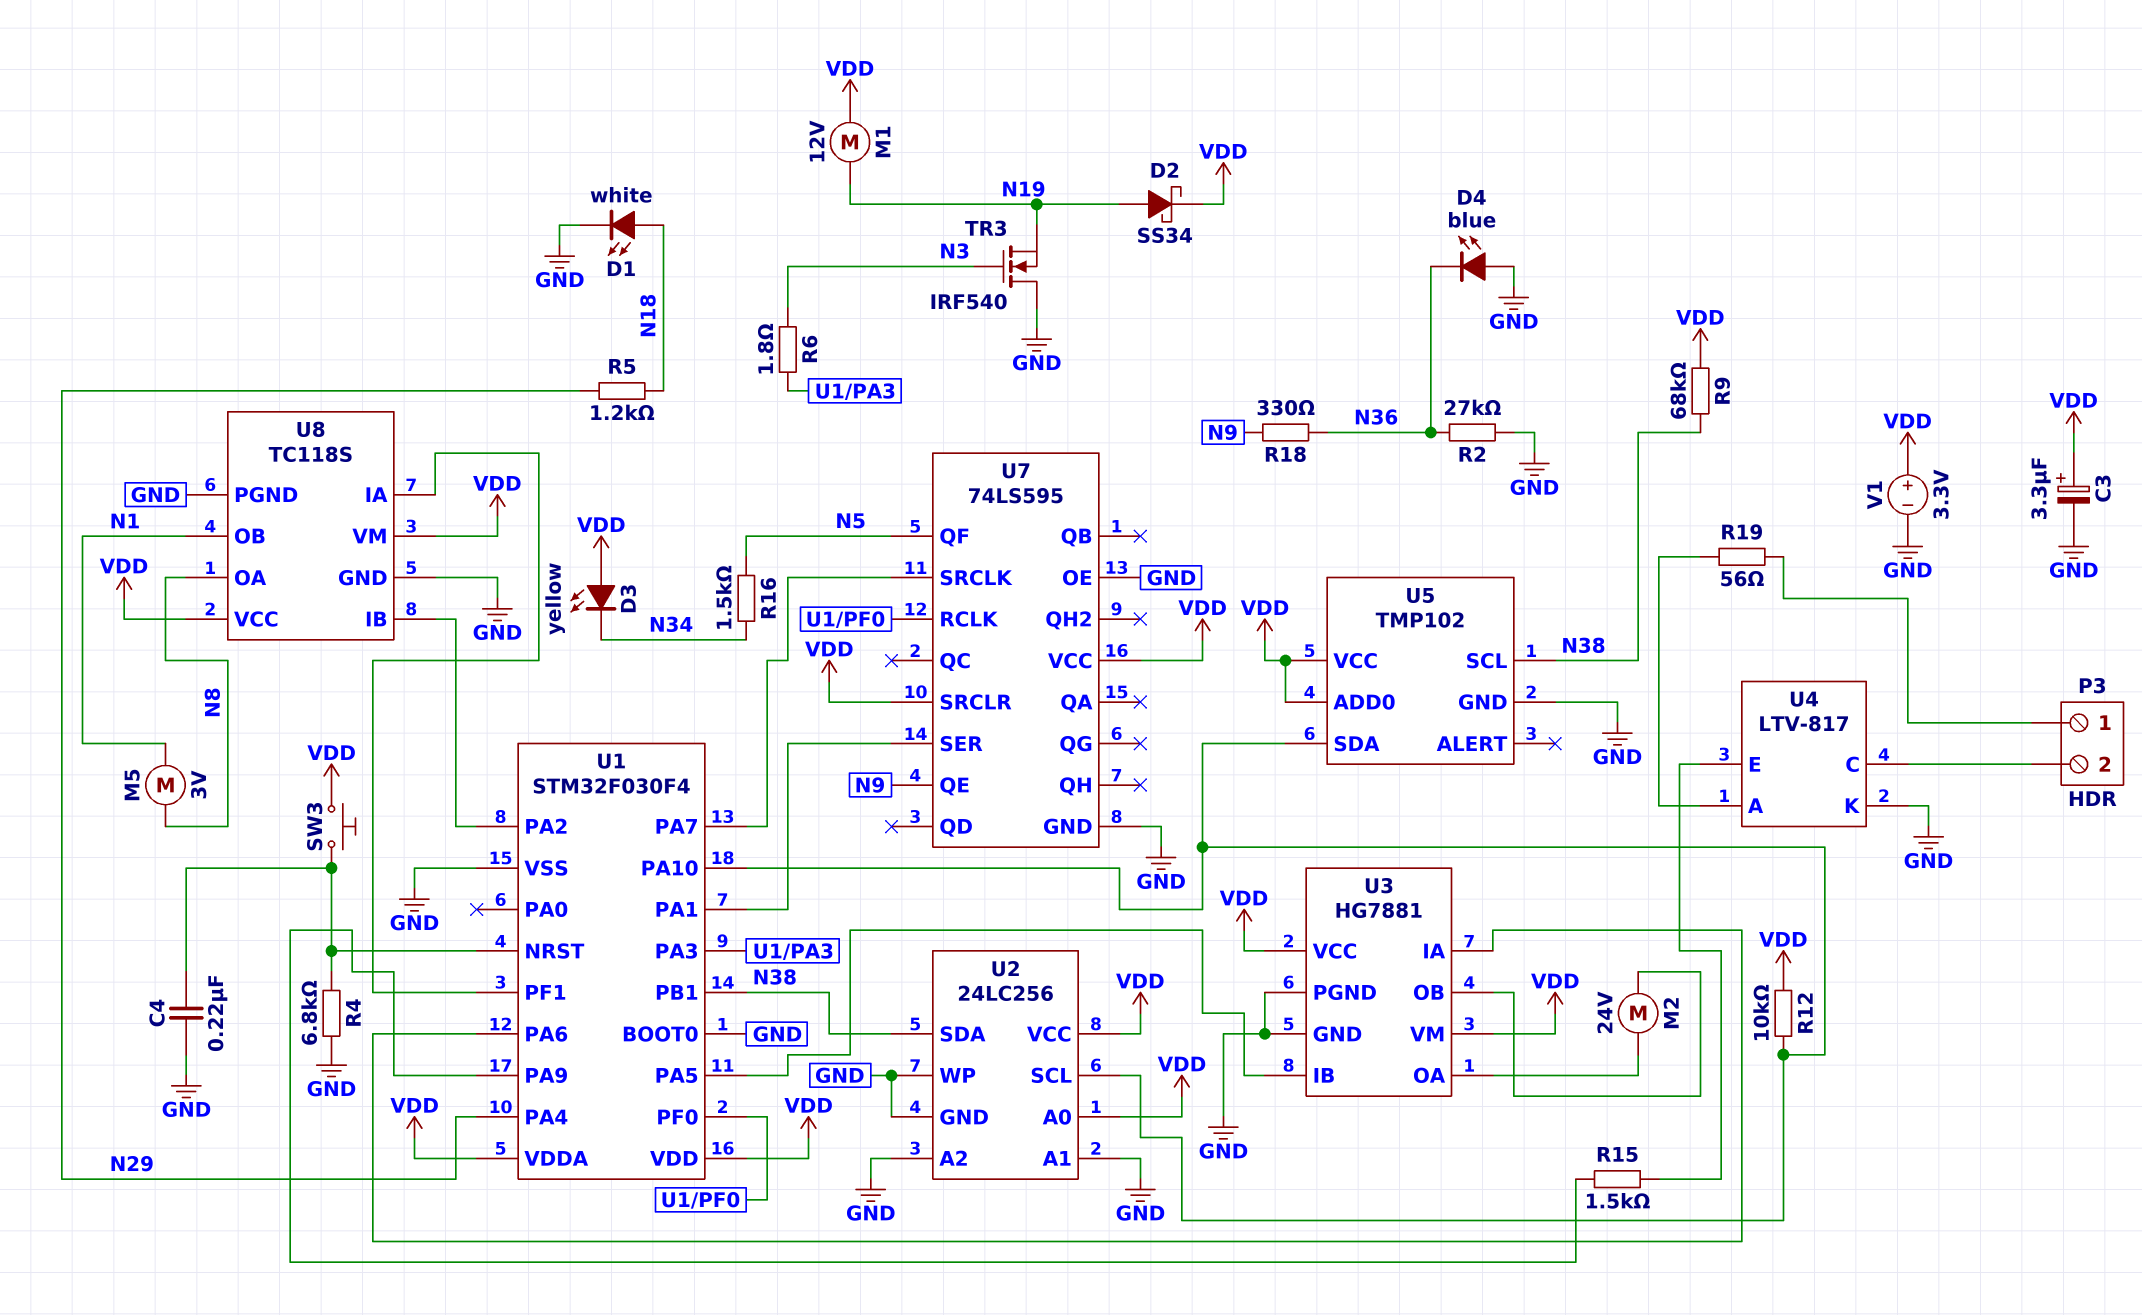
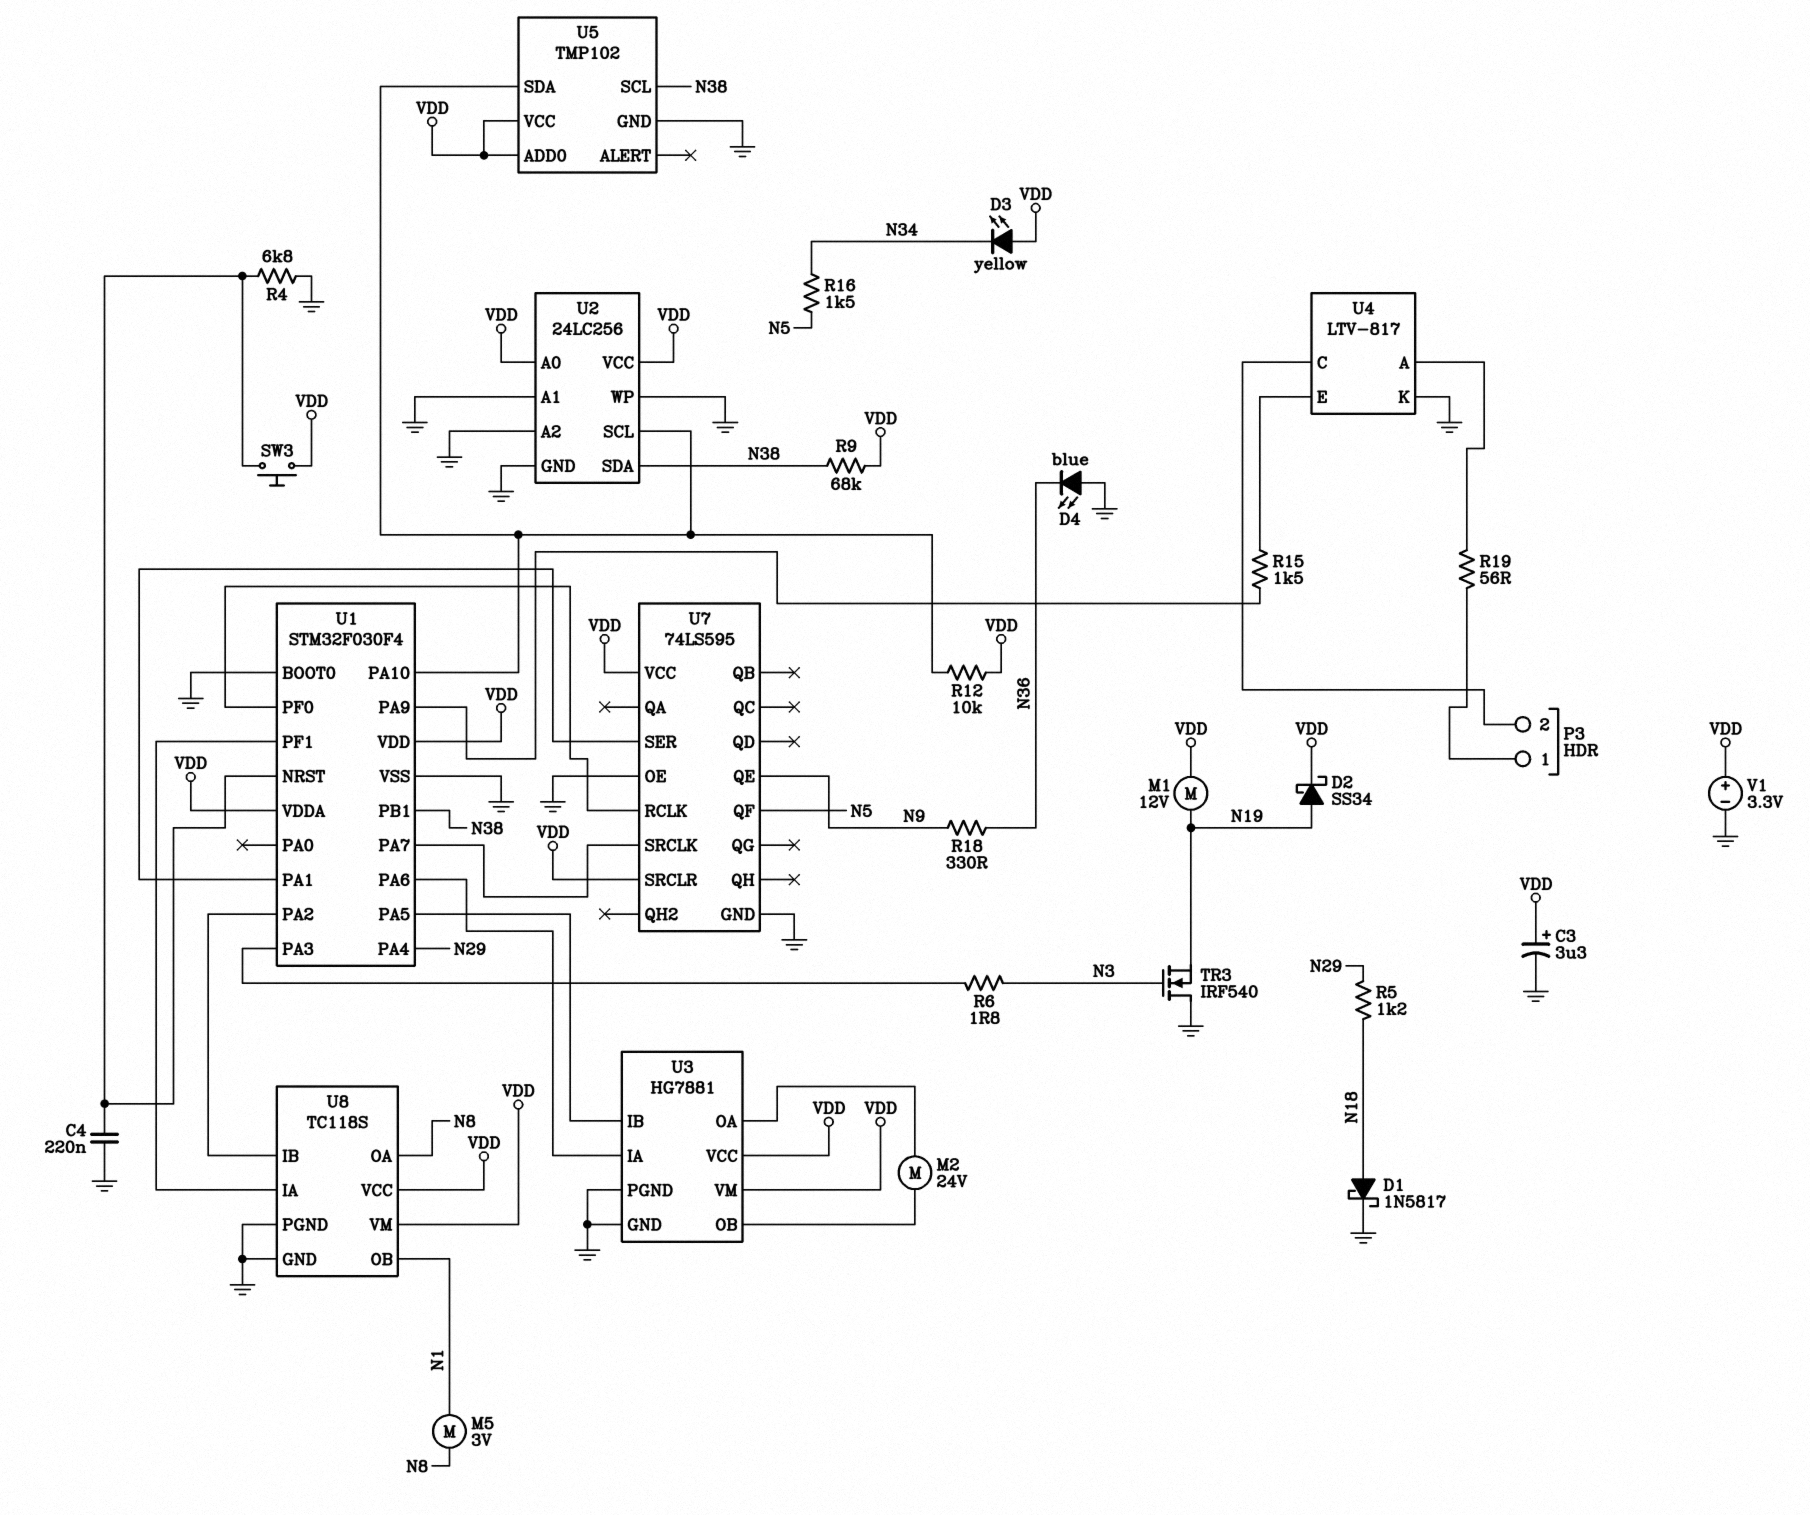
D1: LED white (A N18, K GND) -> schottky 1N5817 (A N18, K GND)
R2: 27k (GND, N36) -> none

